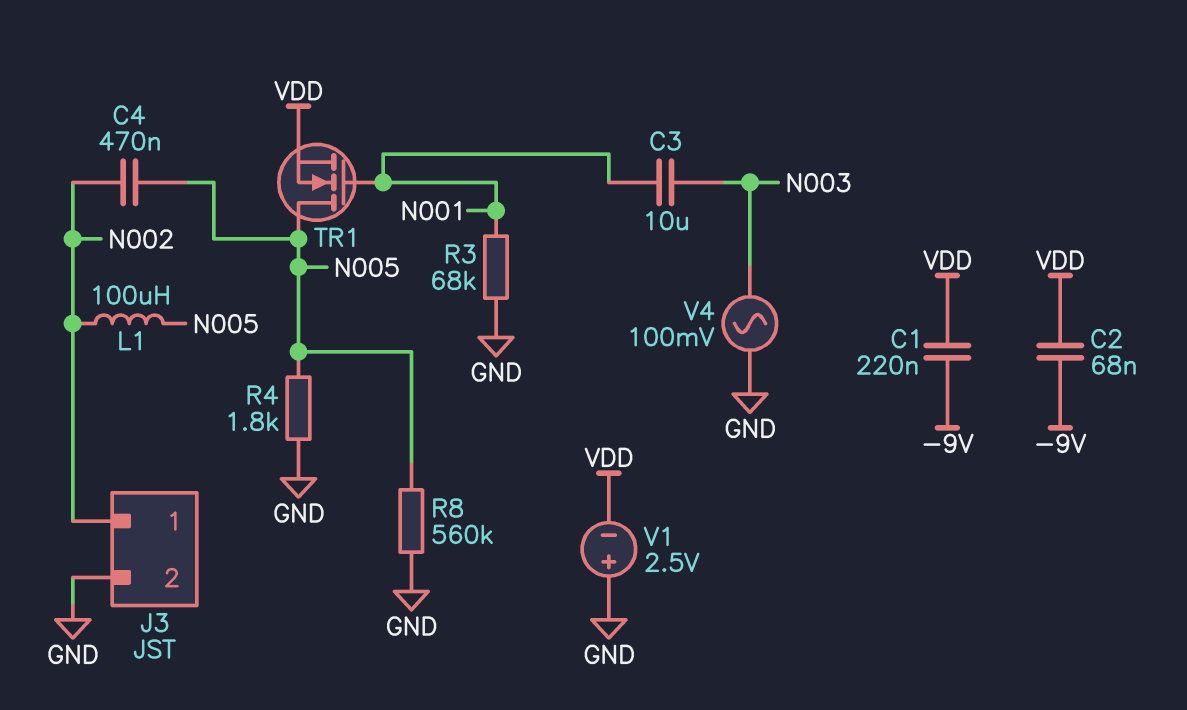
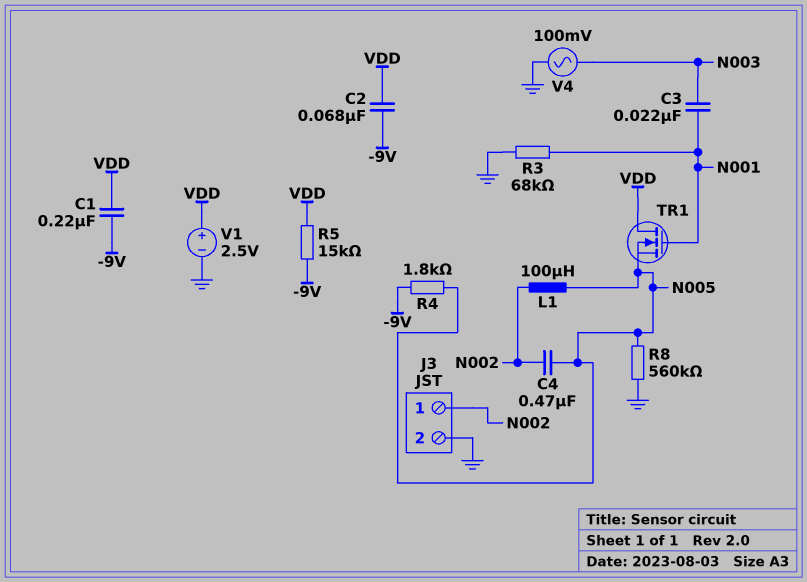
C3: 10uF (N001, N003) -> 22nF (N001, N003)
R4: 1.8k (GND, N005) -> 1.8k (-9V, N005)
R5: none -> 15k (-9V, VDD)
TR1: NMOS (G N001, D N005, S VDD) -> NMOS (G N001, D VDD, S N005)
V1: 2.5V (plus GND, minus VDD) -> 2.5V (plus VDD, minus GND)

